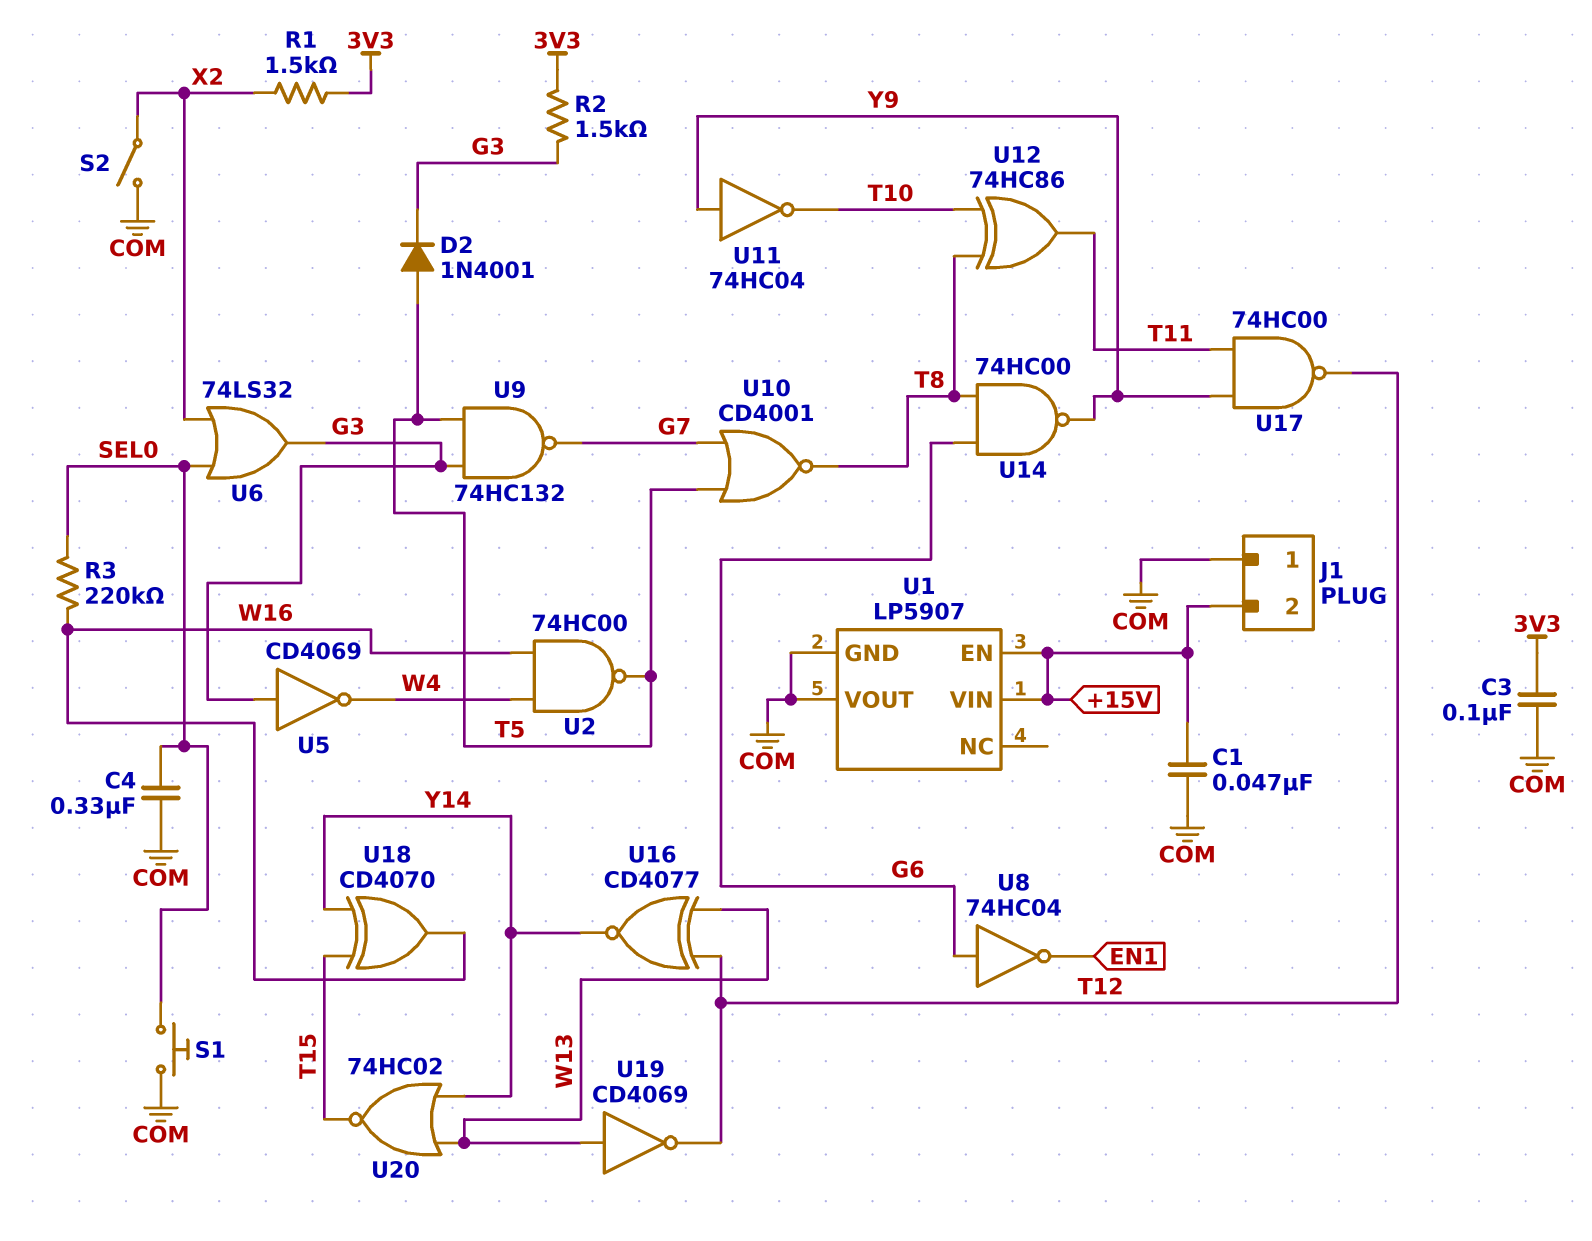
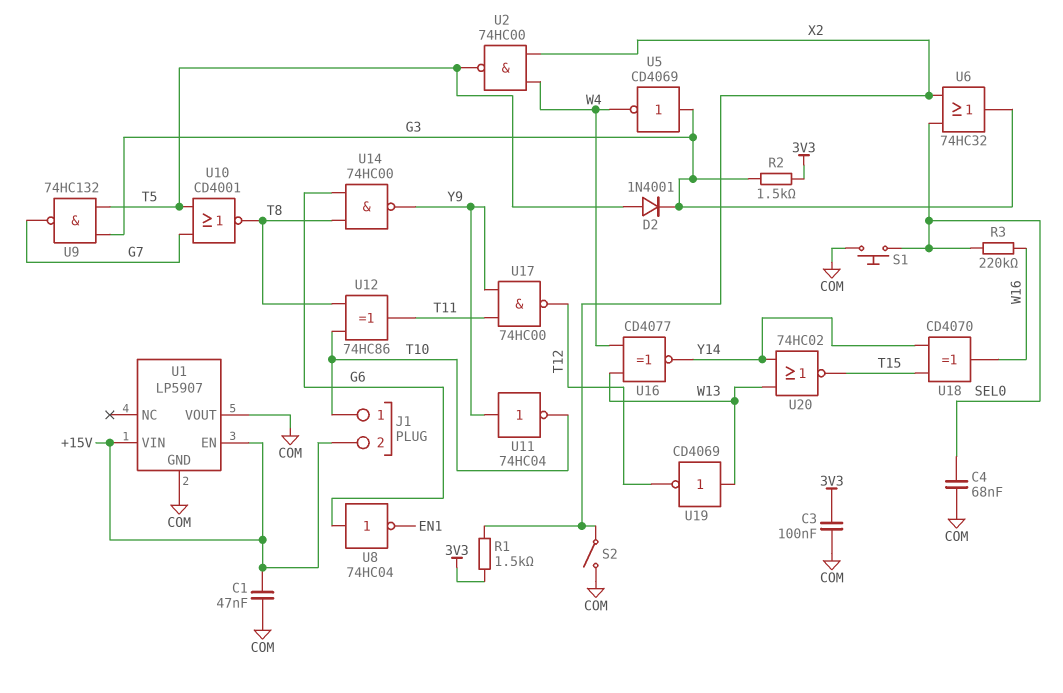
C4: 330nF (COM, SEL0) -> 68nF (COM, SEL0)
J1 pin 1: COM -> T10
U2: NAND 74HC00 (in W4, in W16, out T5) -> NAND 74HC00 (in W4, in X2, out T5)
U6: OR 74LS32 (in SEL0, in X2, out G3) -> OR 74HC32 (in SEL0, in X2, out G3)
U16: XNOR CD4077 (in T12, in W13, out Y14) -> XNOR CD4077 (in W4, in W13, out Y14)

